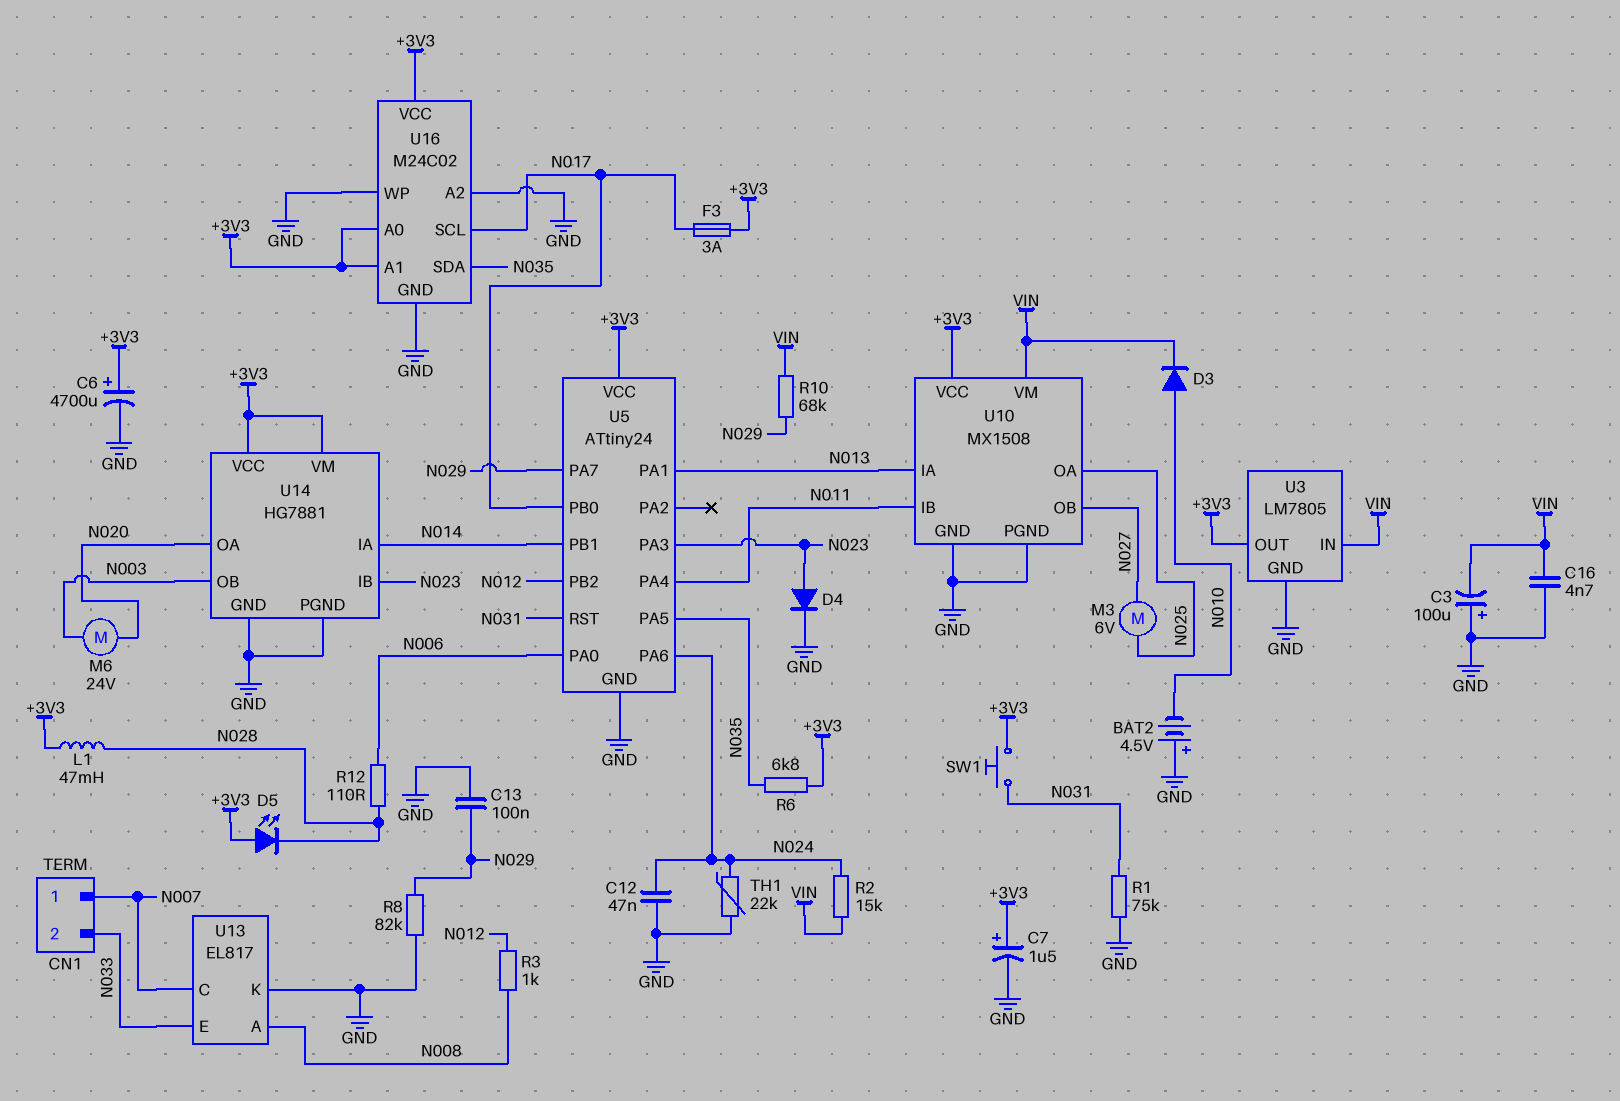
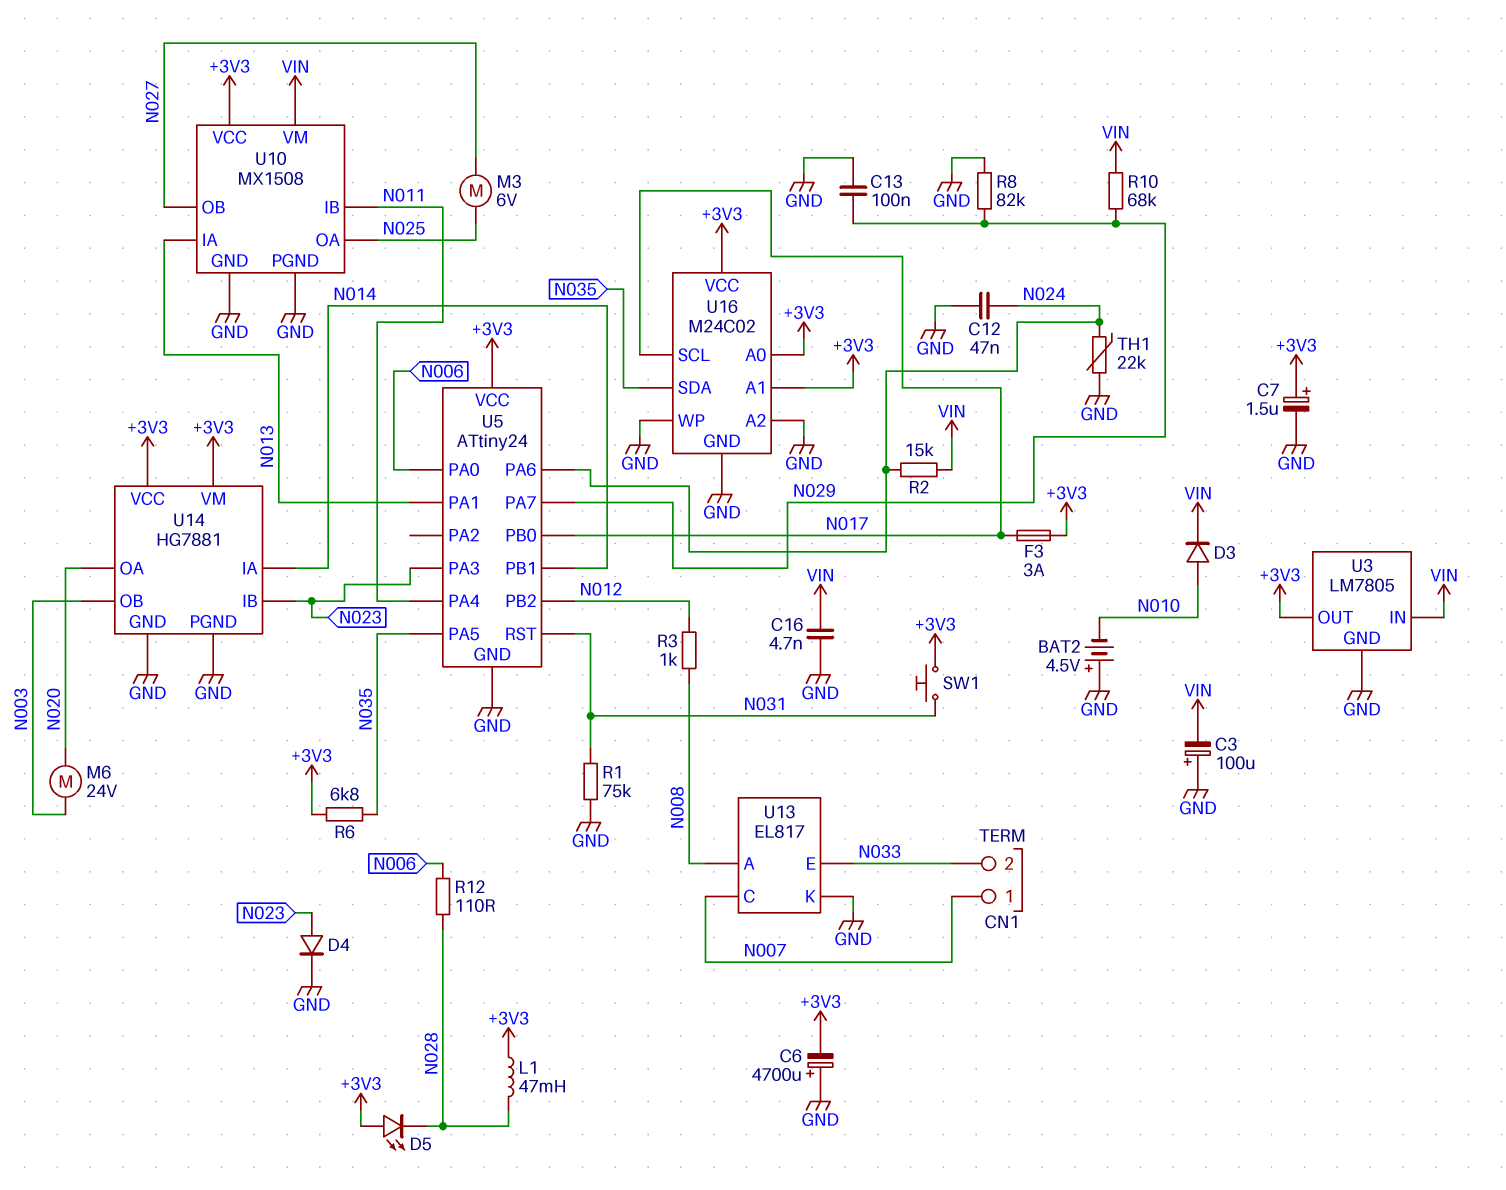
C6: 4700uF (plus +3V3, minus GND) -> 4700uF (plus GND, minus +3V3)

